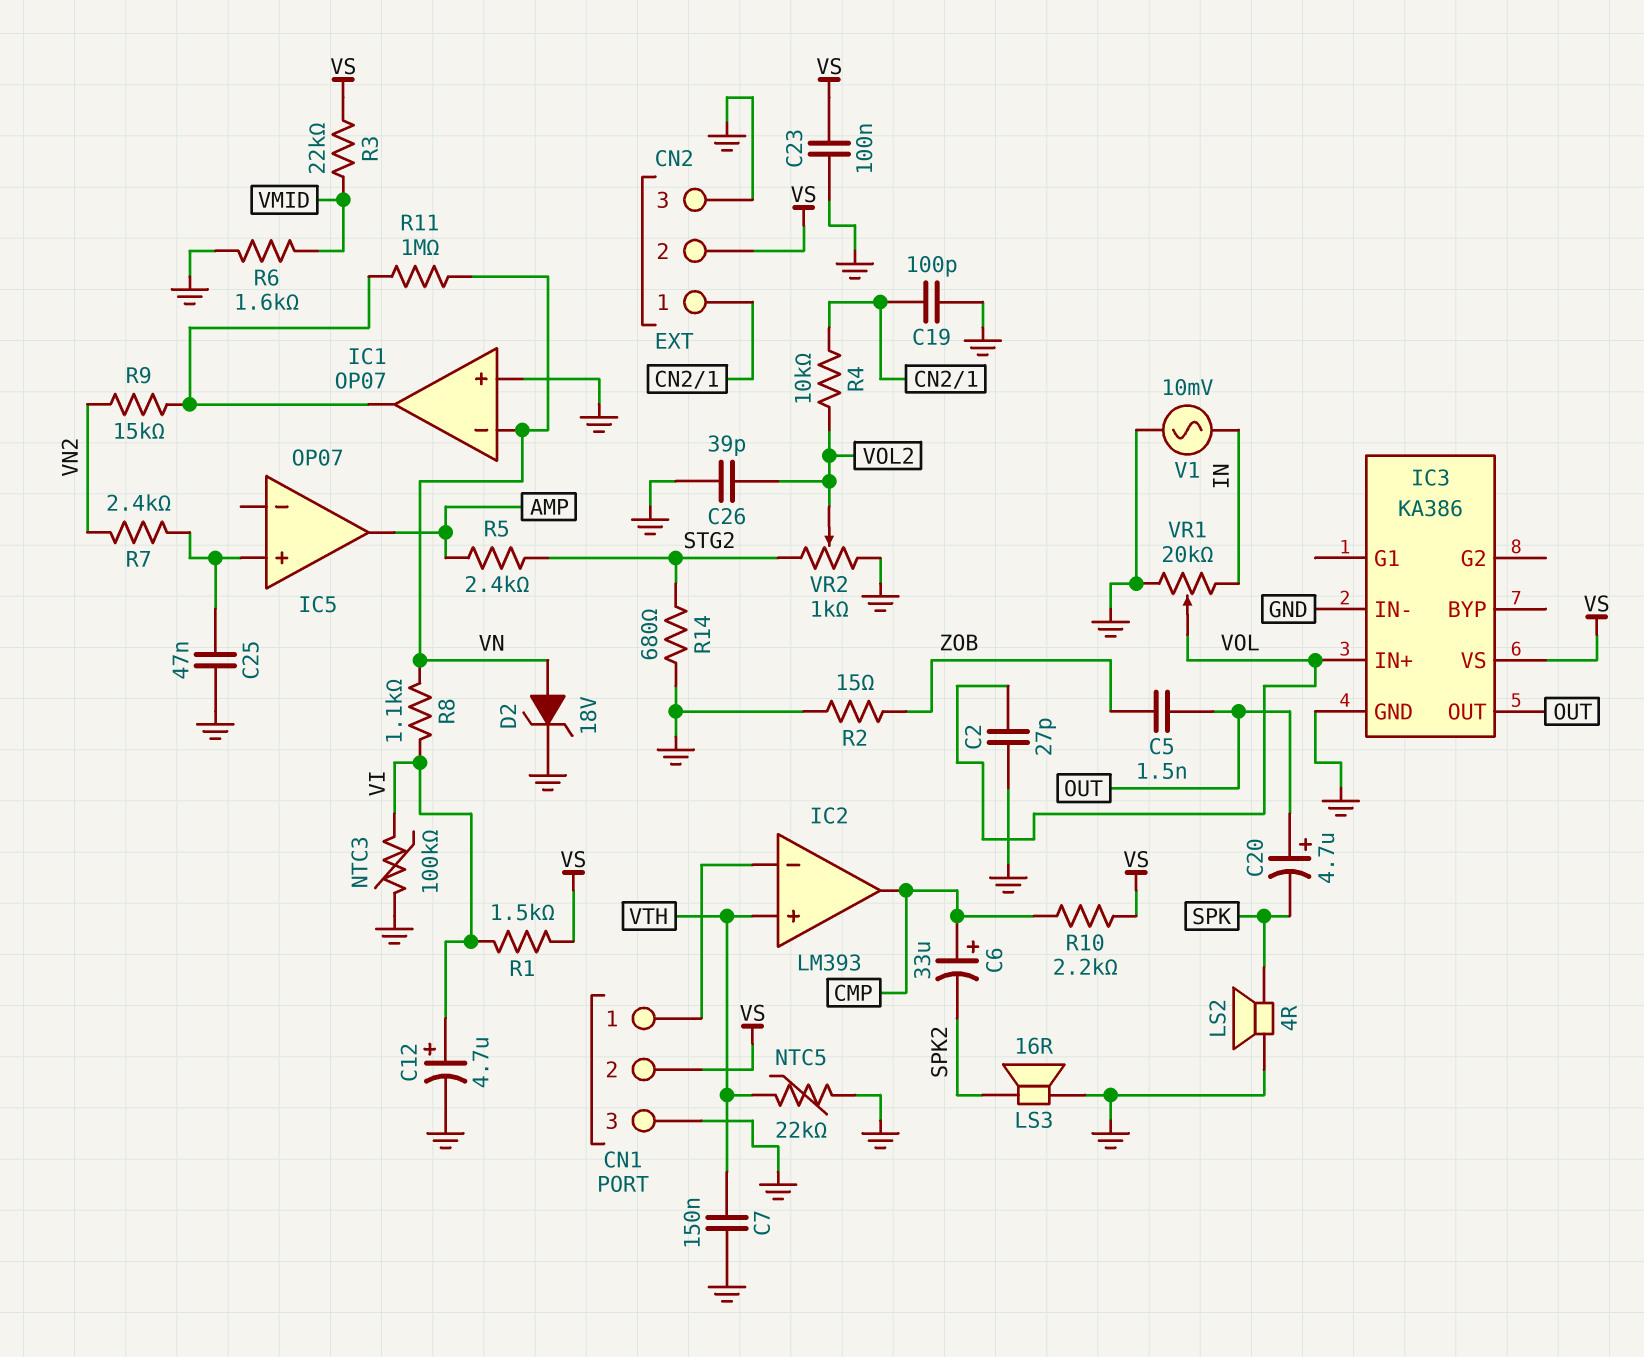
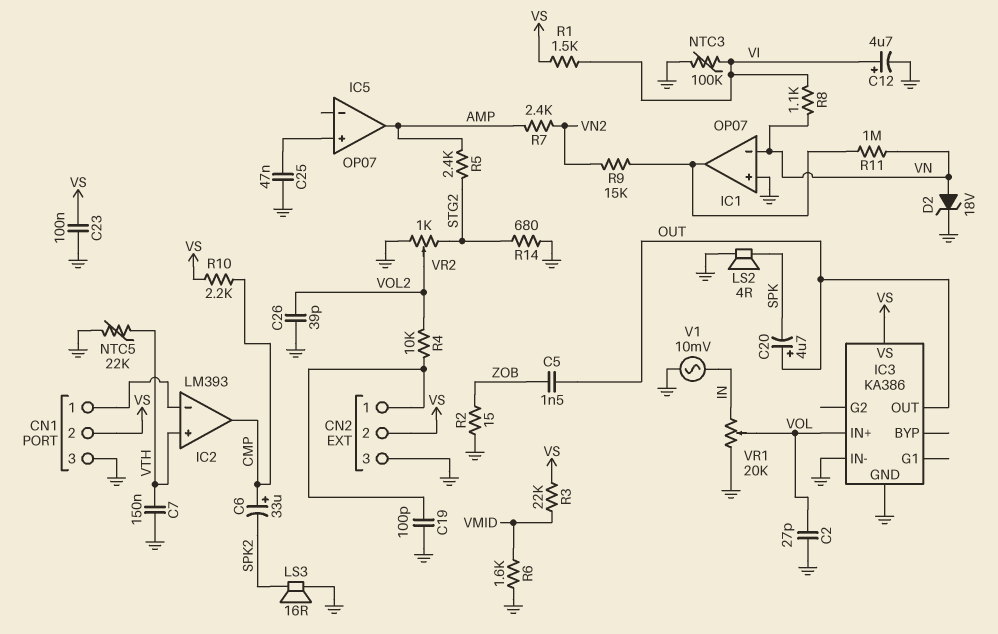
R7: 2.4k (IC5/in+, VN2) -> 2.4k (AMP, VN2)

